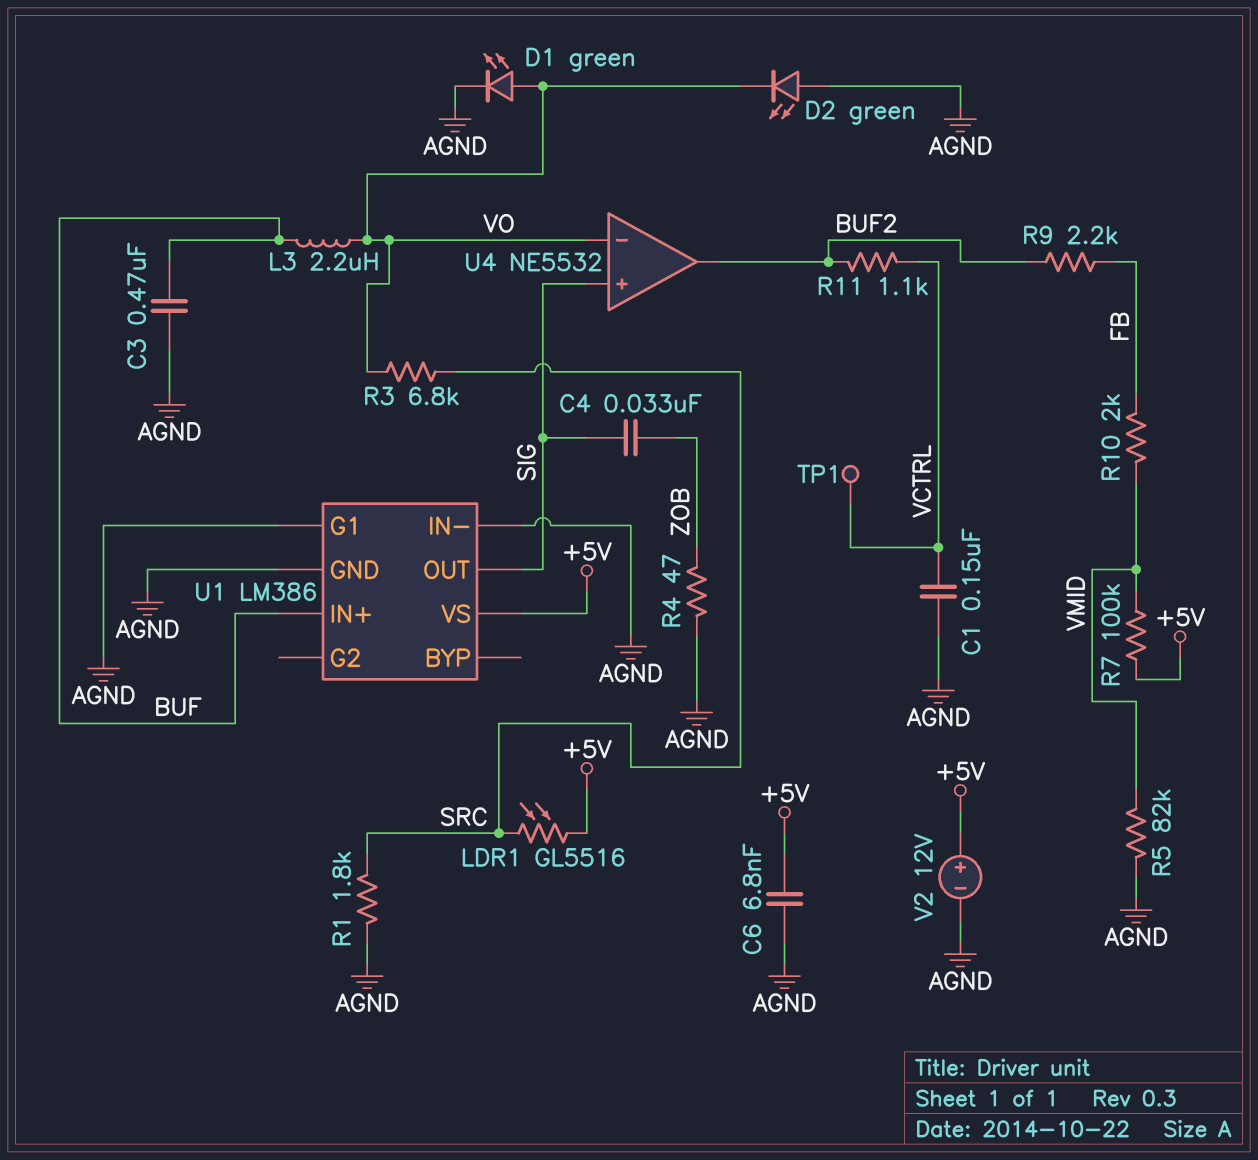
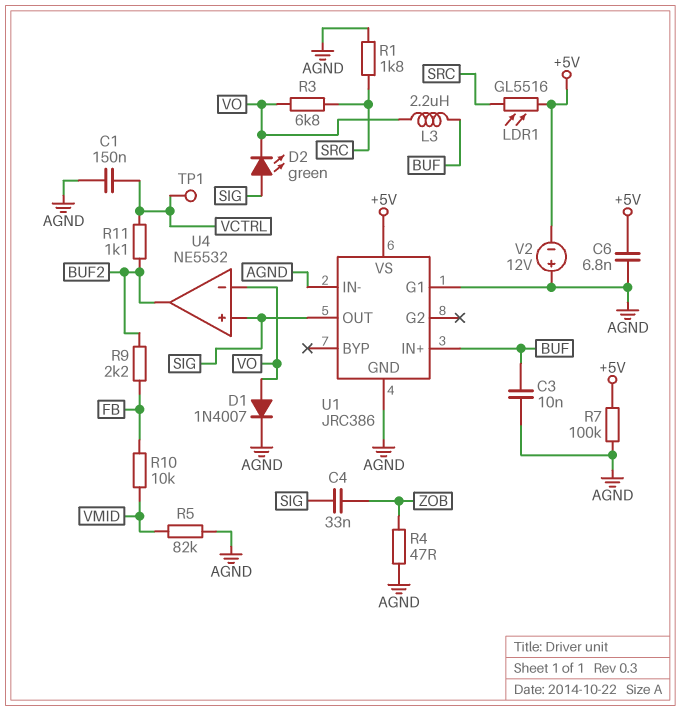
C3: 470nF (AGND, BUF) -> 10nF (AGND, BUF)
D1: LED green (A VO, K AGND) -> diode 1N4007 (A VO, K AGND)
D2: LED green (A AGND, K VO) -> LED green (A SIG, K VO)
R7: 100k (+5V, VMID) -> 100k (+5V, AGND)
R10: 2k (FB, VMID) -> 10k (FB, VMID)
U1: LM386 -> JRC386
V2: 12V (plus +5V, minus AGND) -> 12V (plus AGND, minus +5V)

